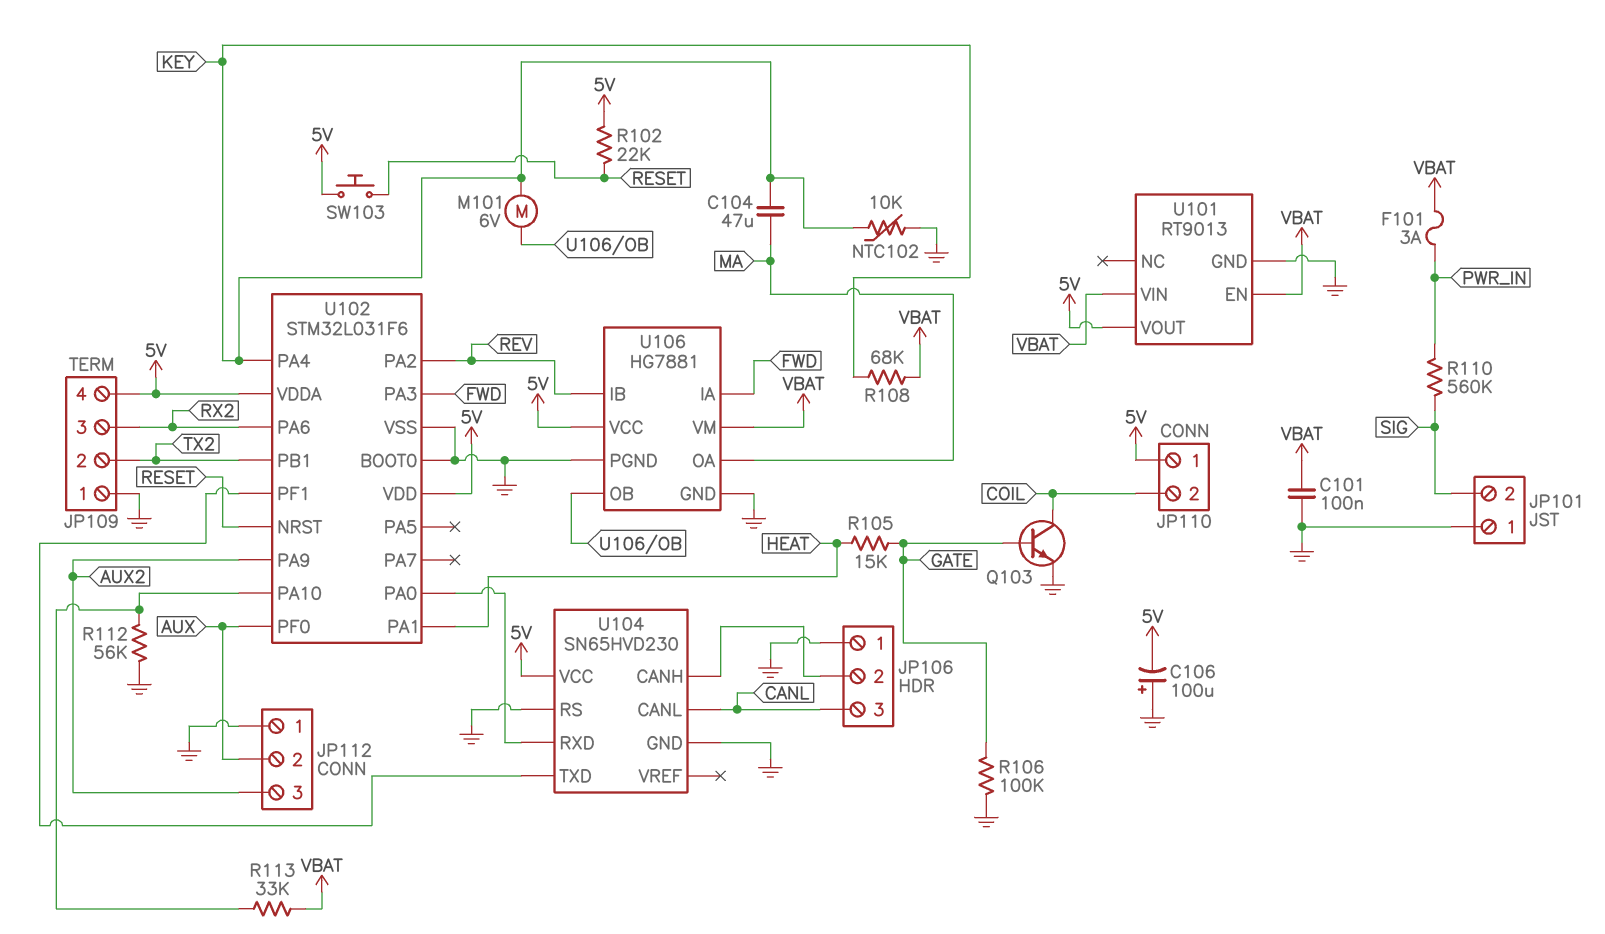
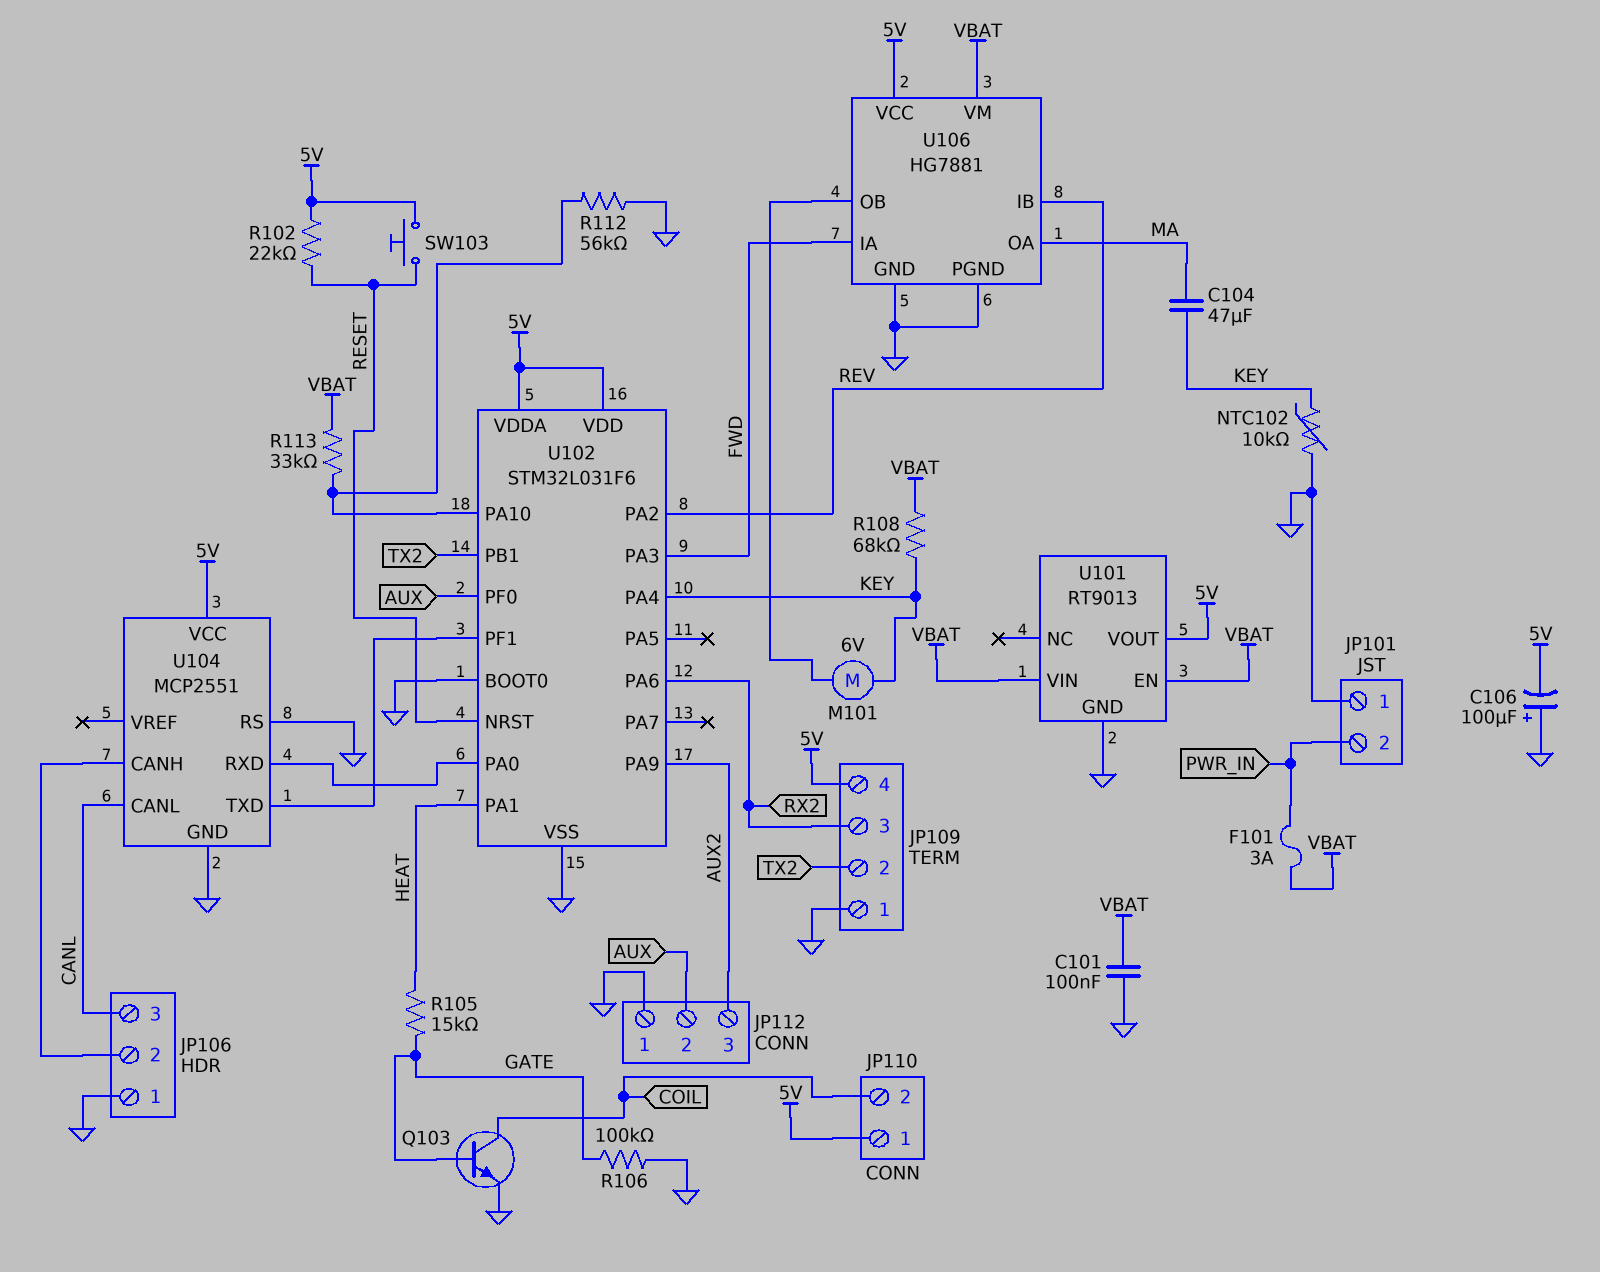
JP101 pin 2: SIG -> PWR_IN
R110: 560k (PWR_IN, SIG) -> none
U104: SN65HVD230 -> MCP2551

